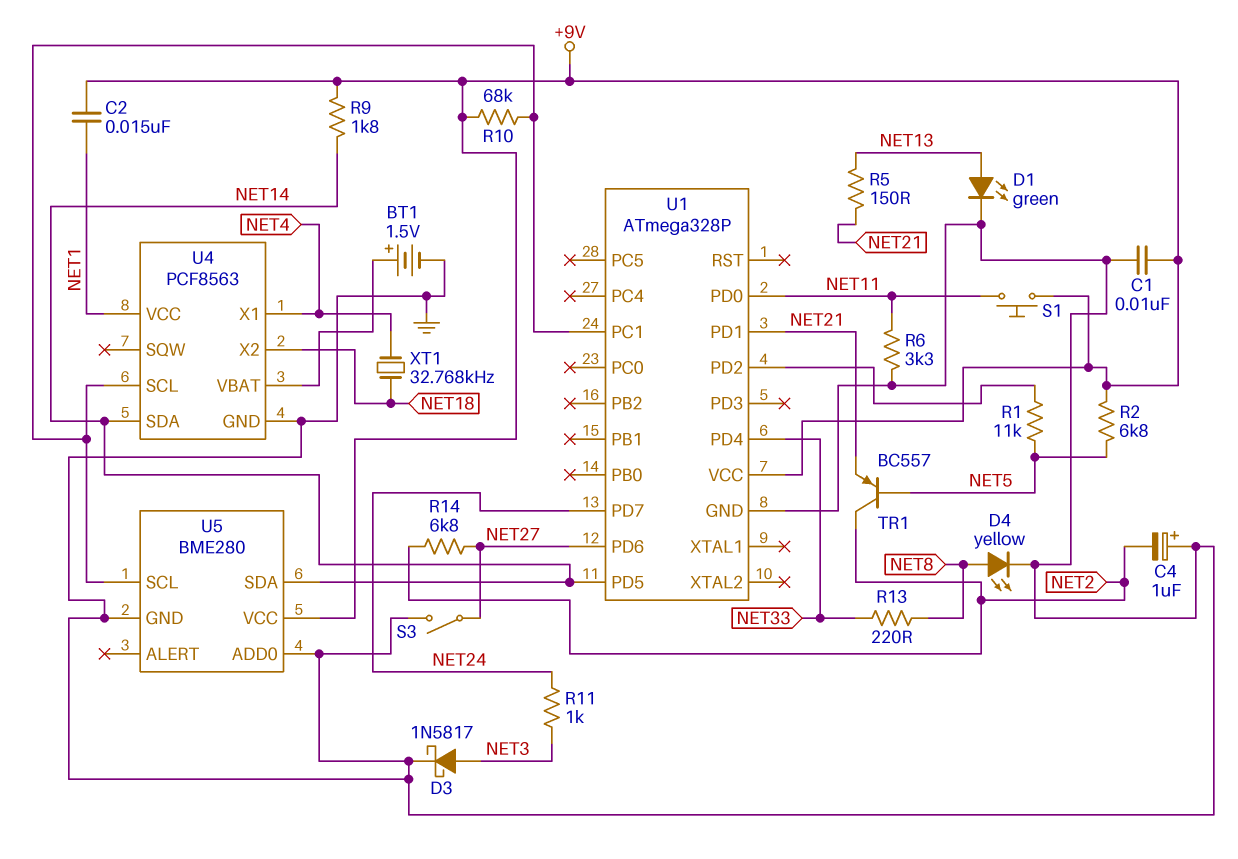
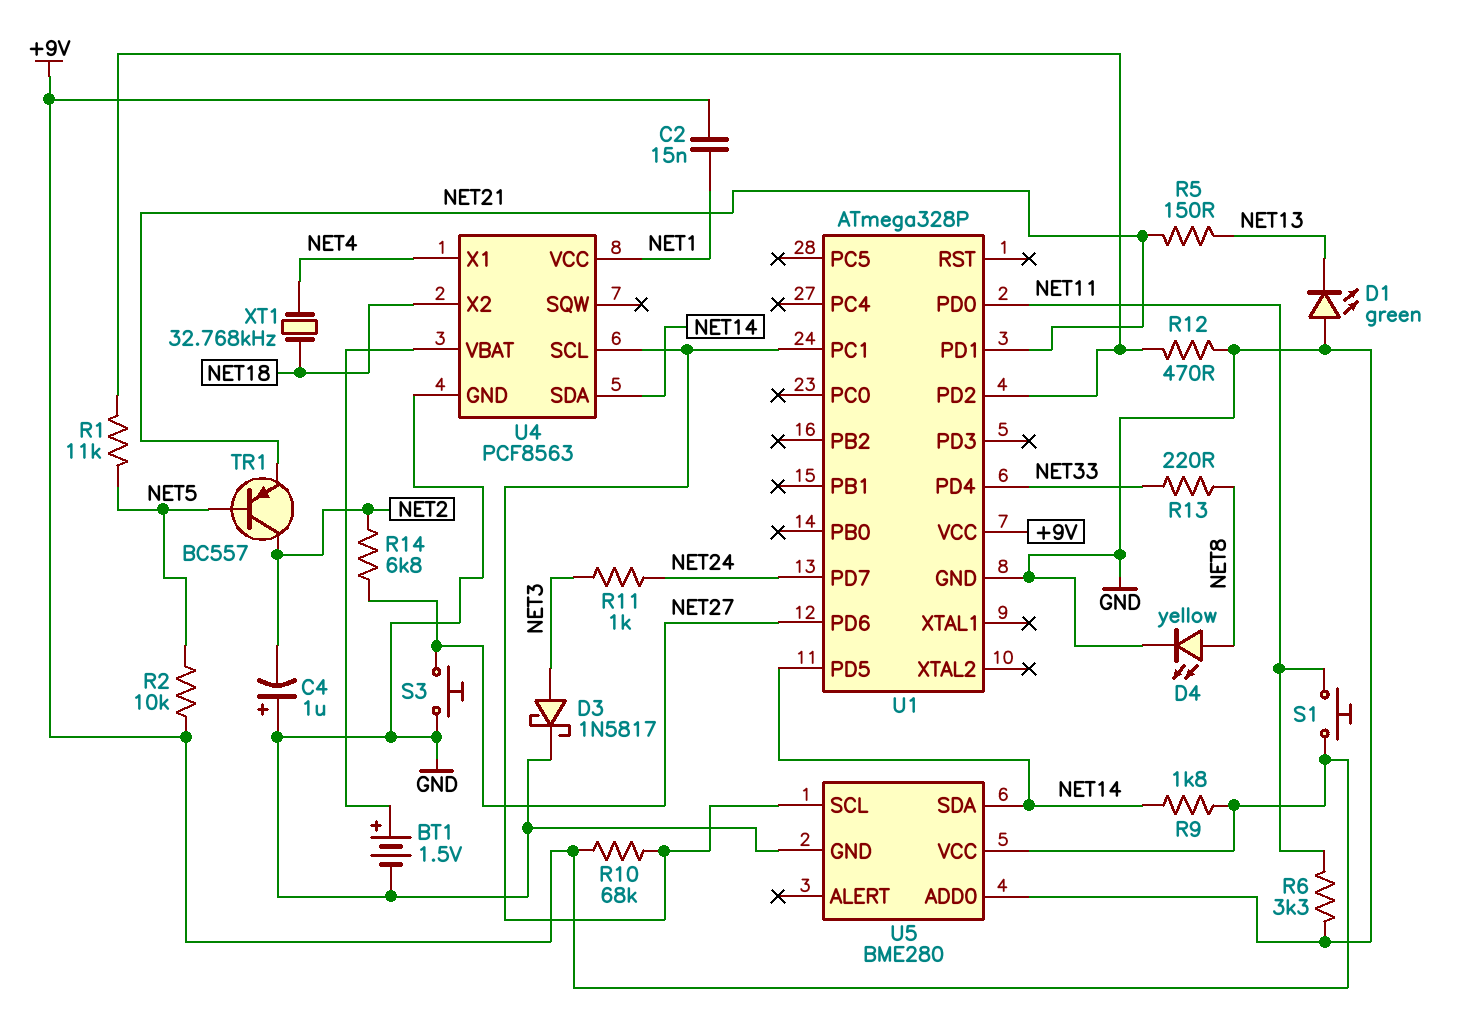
C1: 10nF (+9V, GND) -> none
D1: LED green (A NET13, K GND) -> LED green (A GND, K NET13)
R2: 6.8k (+9V, NET5) -> 10k (+9V, NET5)
R12: none -> 470 (GND, U1/PD2)
S3: switch (GND, NET27) -> button (GND, NET27)

